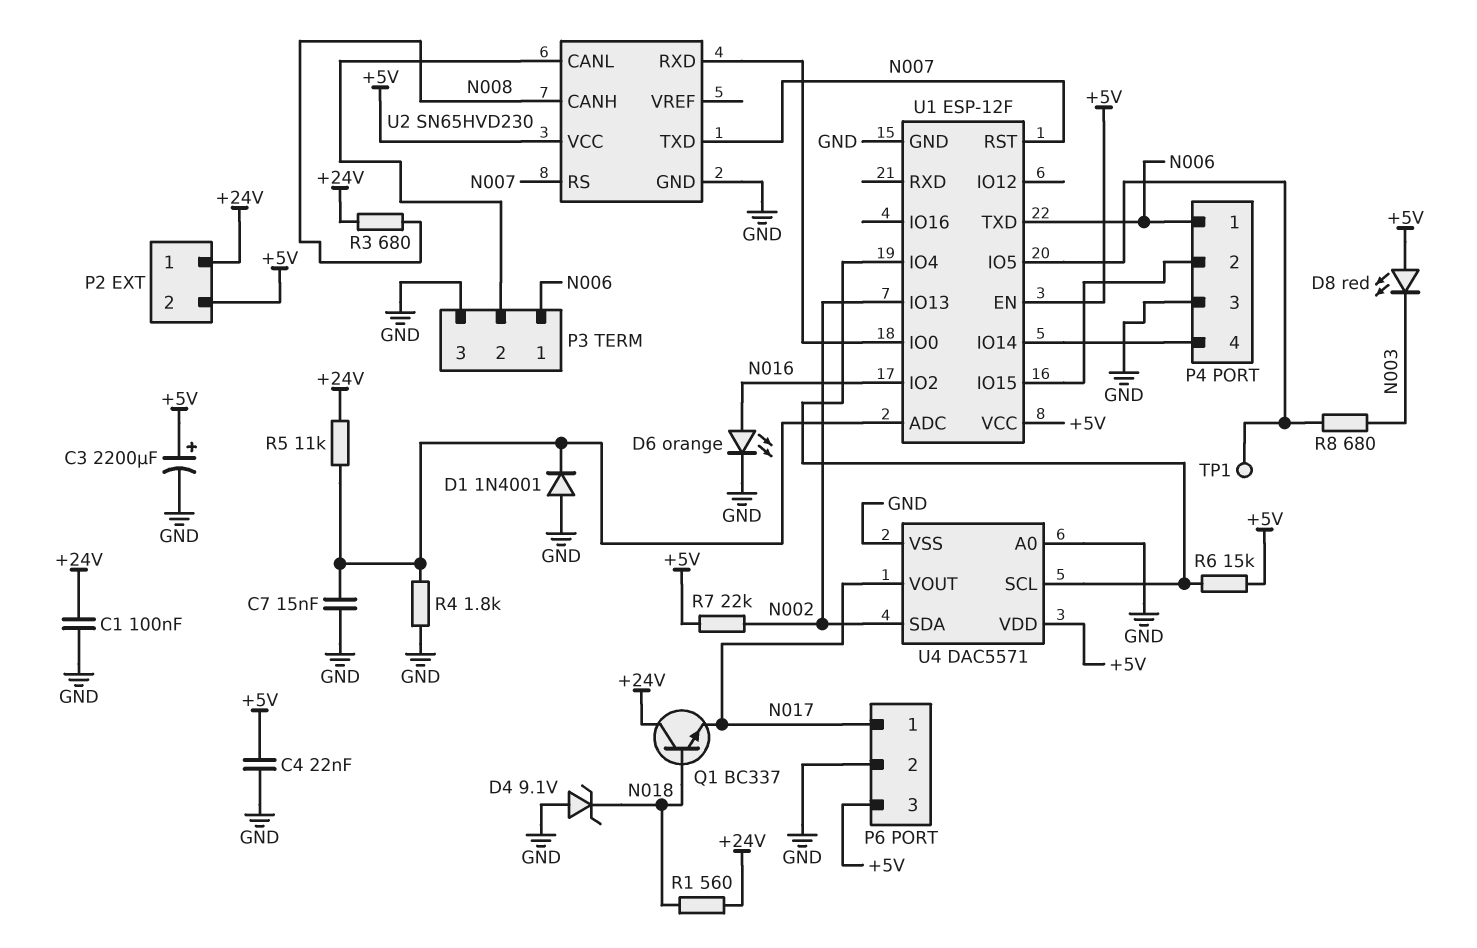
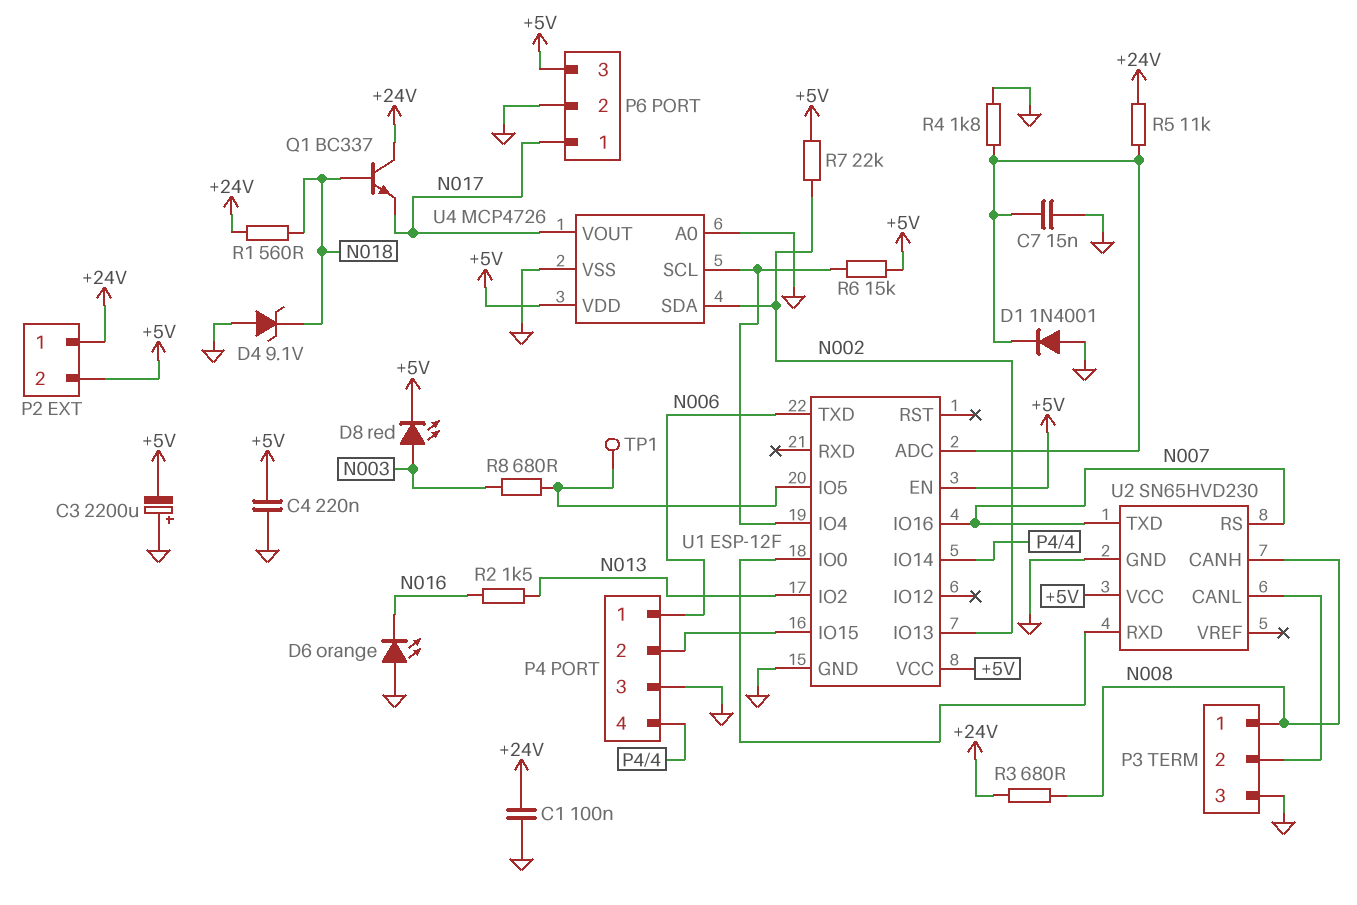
C3: 2200uF (plus +5V, minus GND) -> 2200uF (plus GND, minus +5V)
C4: 22nF (+5V, GND) -> 220nF (+5V, GND)
D6: LED orange (A N016, K GND) -> LED orange (A GND, K N016)
D8: LED red (A +5V, K N003) -> LED red (A N003, K +5V)
P3 pin 1: N006 -> N008
R2: none -> 1.5k (N013, N016)
U1 pin IO2: N016 -> N013
U1 pin IO16: none -> N007
U1 pin RST: N007 -> none
U4: DAC5571 -> MCP4726

